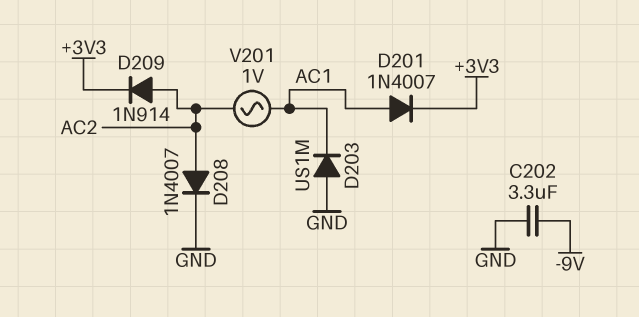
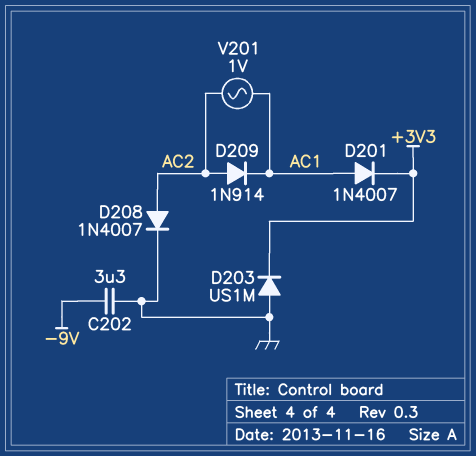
D203: diode US1M (A GND, K AC1) -> diode US1M (A GND, K +3V3)
D209: diode 1N914 (A AC2, K +3V3) -> diode 1N914 (A AC2, K AC1)

